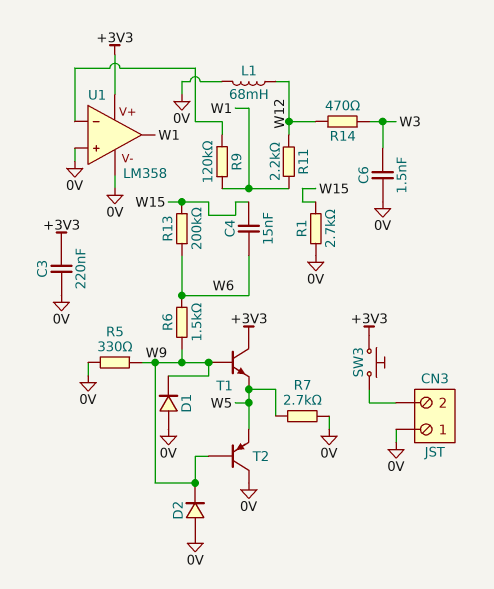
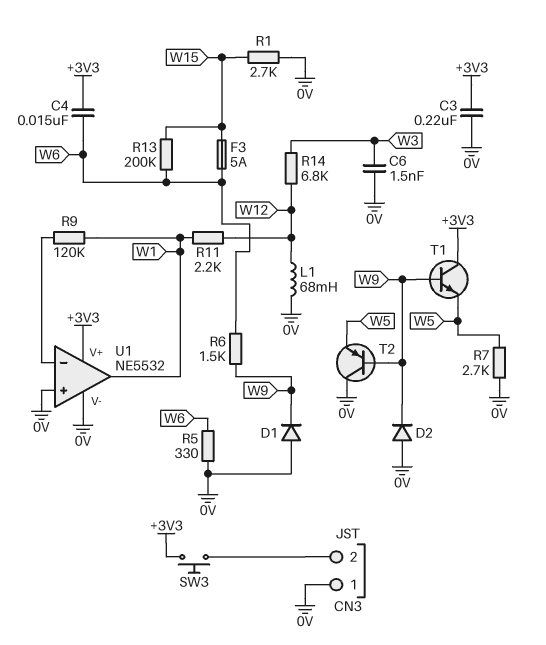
C4: 15nF (W6, W15) -> 15nF (+3V3, W6)
F3: none -> 5A (W6, W15)
R5: 330 (0V, W9) -> 330 (0V, W6)
R14: 470 (W3, W12) -> 6.8k (W3, W12)
U1: LM358 -> NE5532

